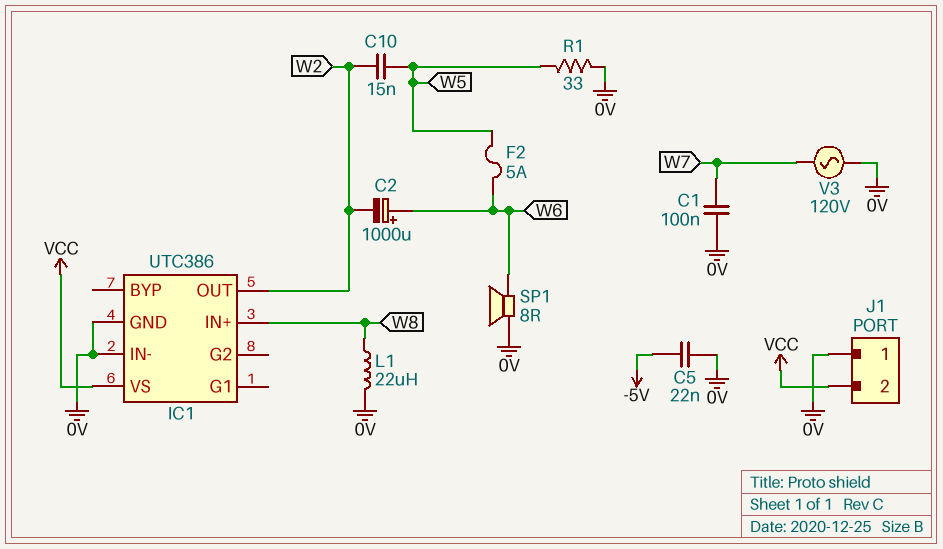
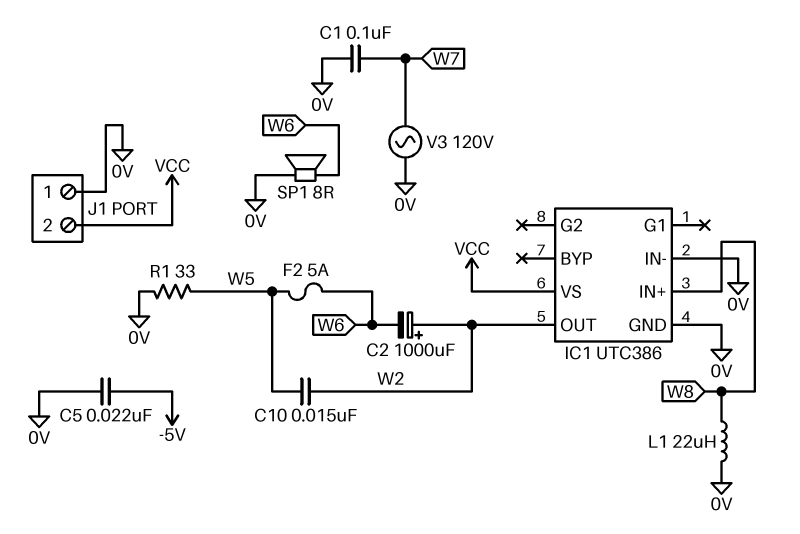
C2: 1000uF (plus W6, minus W2) -> 1000uF (plus W2, minus W6)

